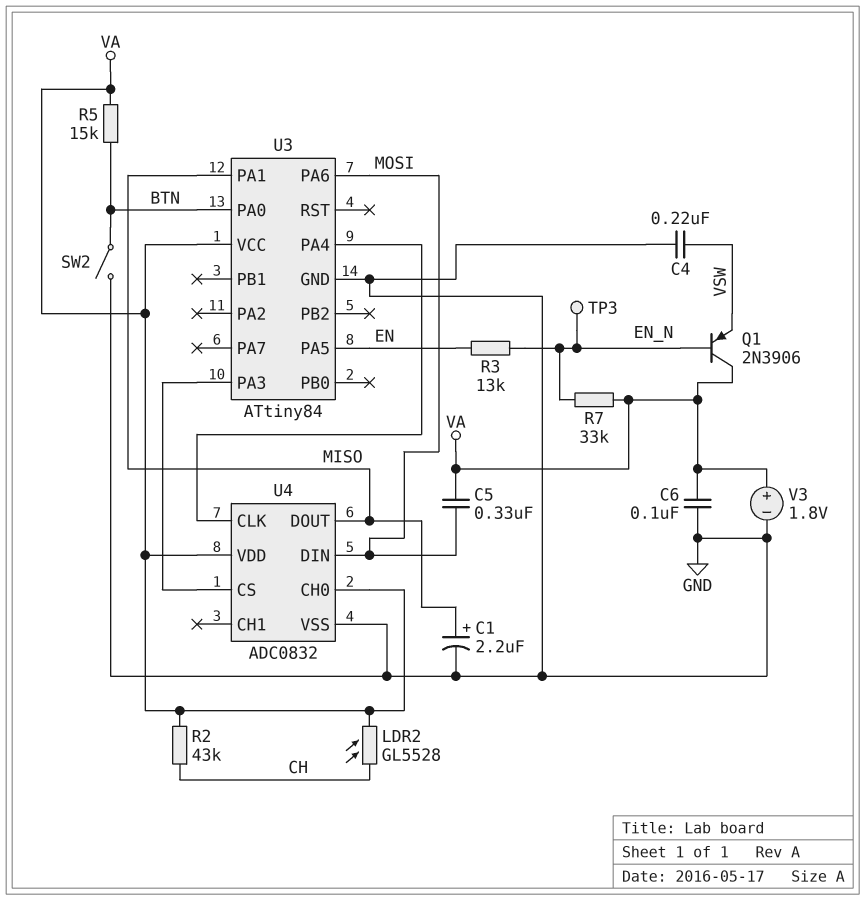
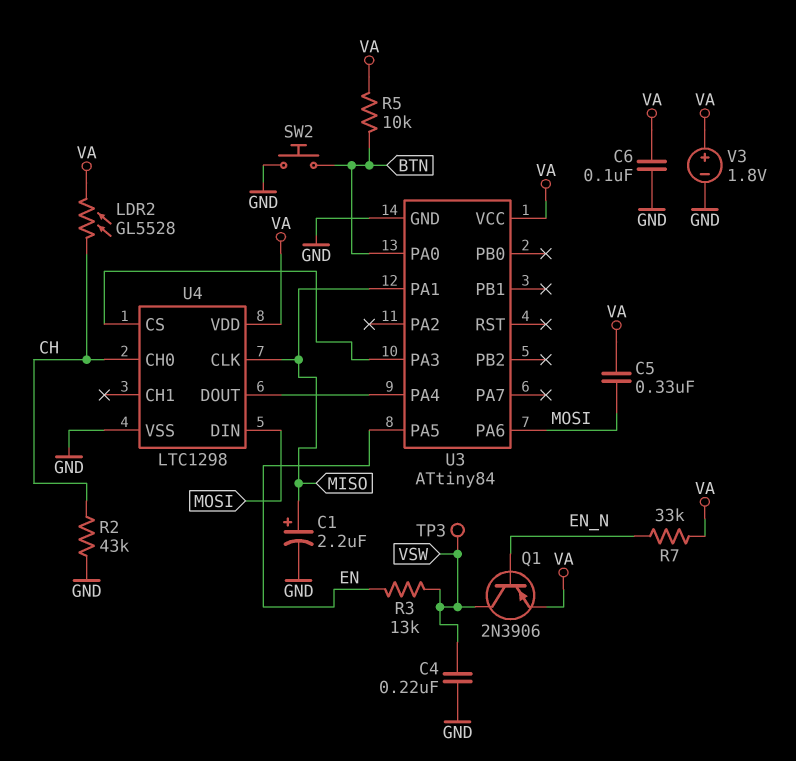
Q1: PNP 2N3906 (B EN_N, C VA, E VSW) -> PNP 2N3906 (B EN_N, C VSW, E VA)
R2: 43k (CH, VA) -> 43k (CH, GND)
R3: 13k (EN, EN_N) -> 13k (EN, VSW)
R5: 15k (BTN, VA) -> 10k (BTN, VA)
SW2: switch (BTN, GND) -> button (BTN, GND)
TP3: test point (EN_N) -> test point (VSW)
U4: ADC0832 -> LTC1298
U4 pin CH0: VA -> CH
U4 pin CLK: U3/PA4 -> MISO
U4 pin DOUT: MISO -> U3/PA4

